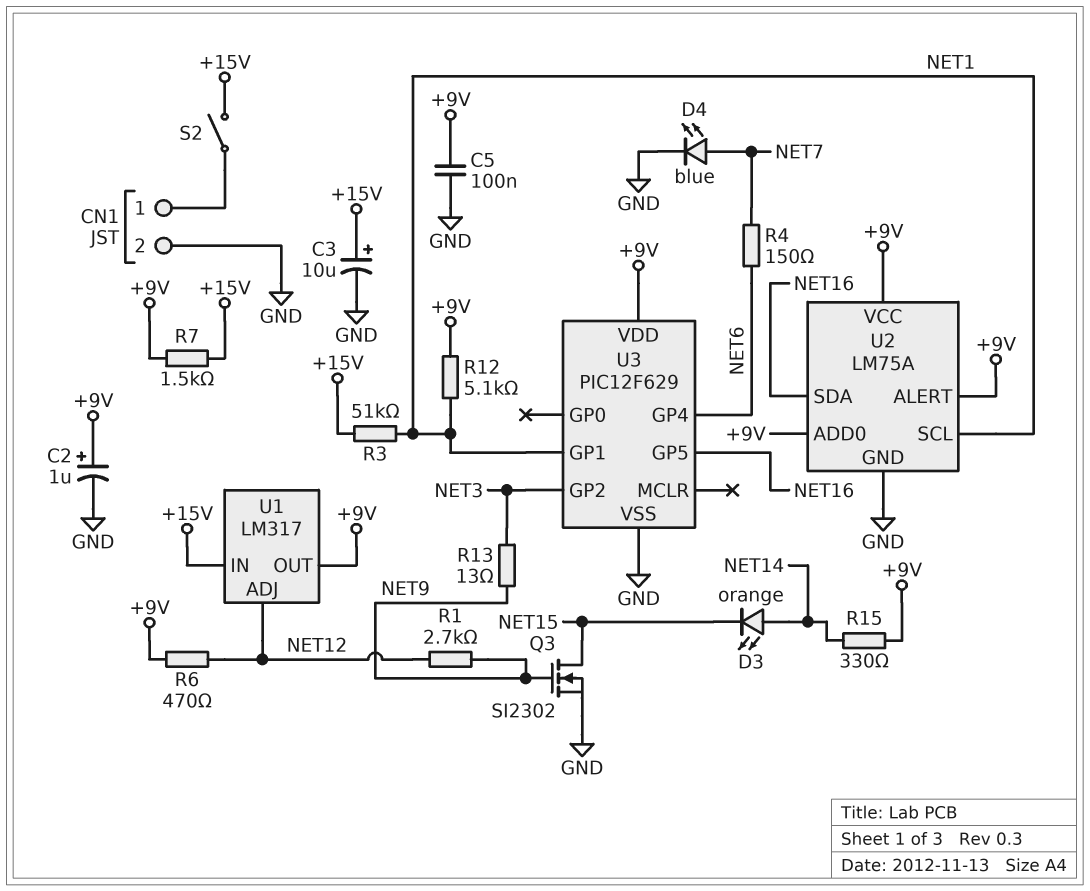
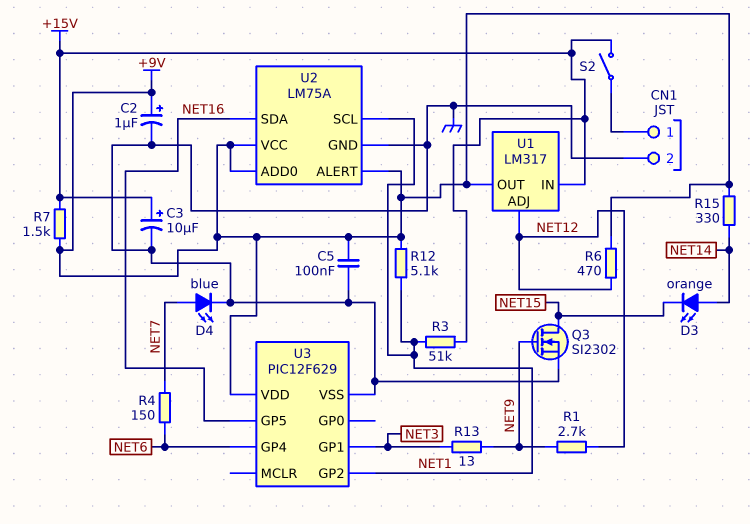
U3 pin GP1: NET1 -> NET3
U3 pin GP2: NET3 -> NET1

